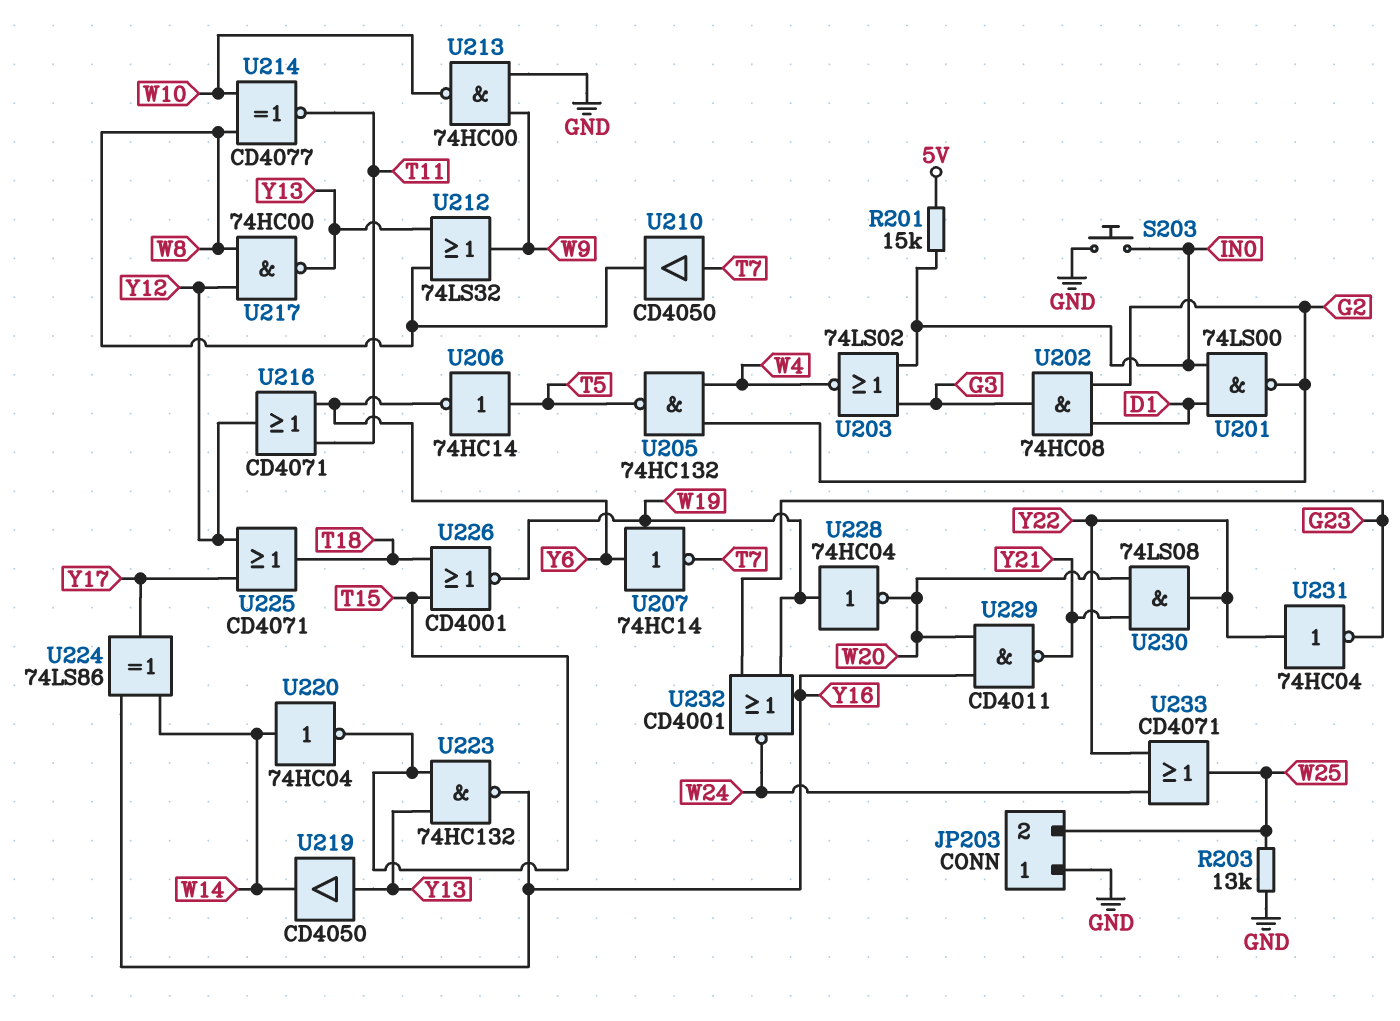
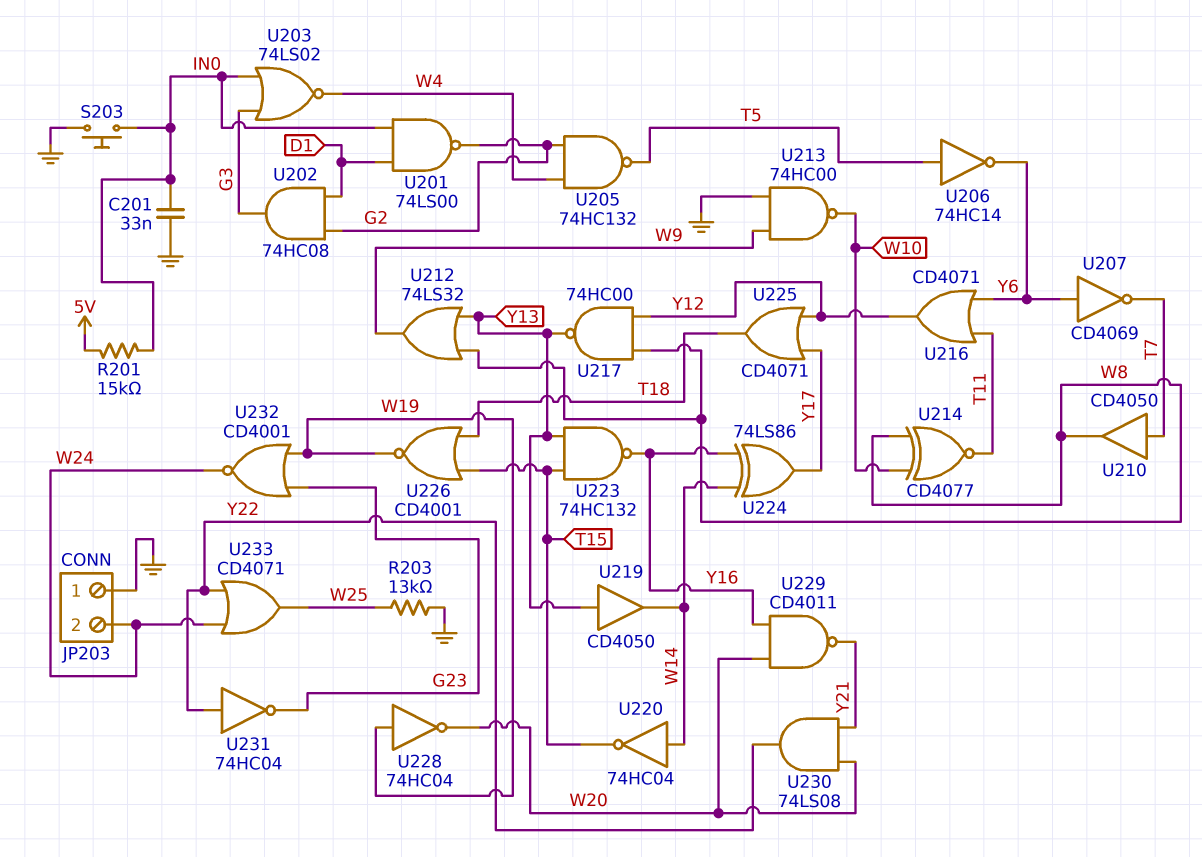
C201: none -> 33nF (GND, IN0)
JP203 pin 2: W25 -> W24
U207: NOT 74HC14 (in Y6, out T7) -> NOT CD4069 (in Y6, out T7)

